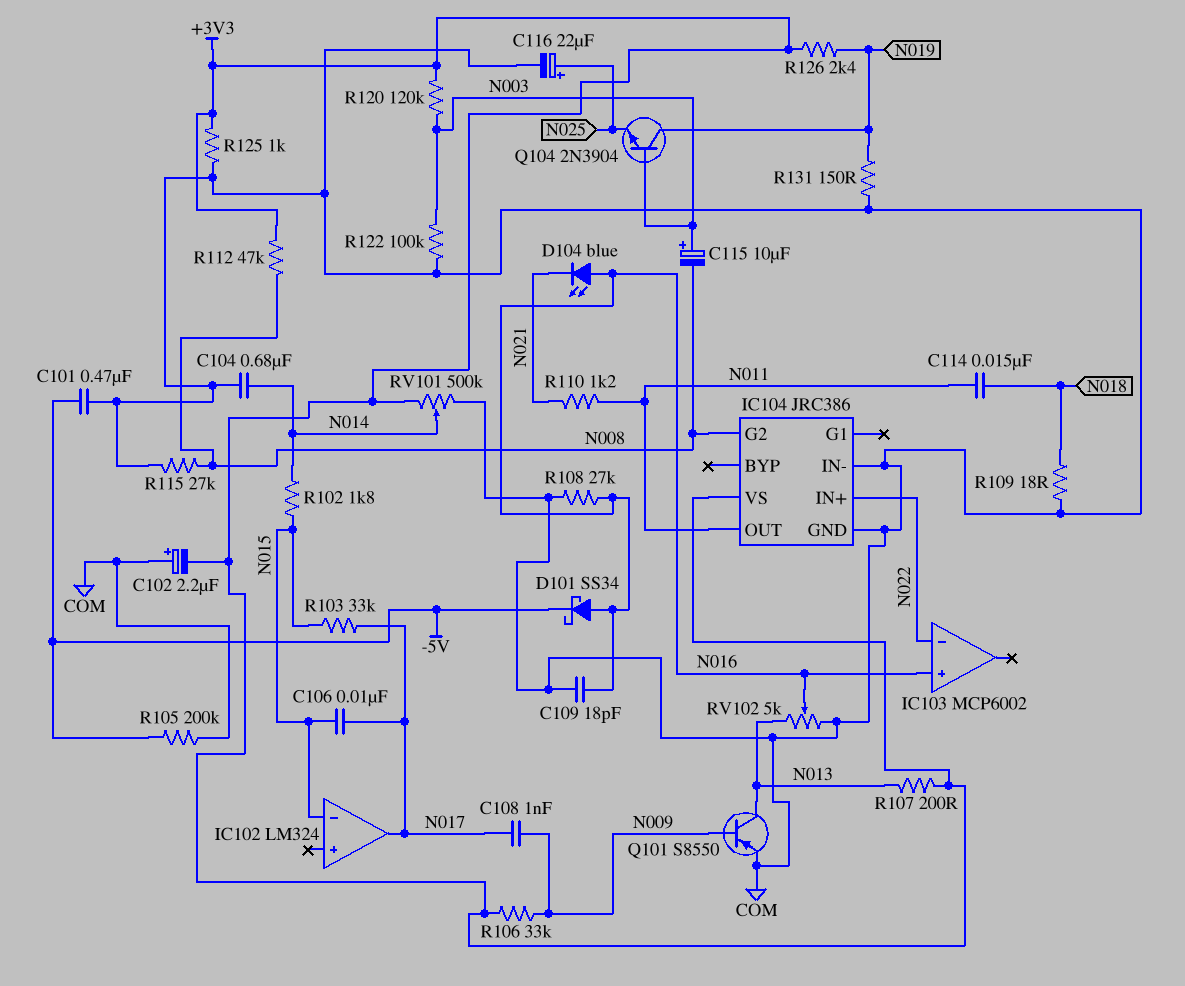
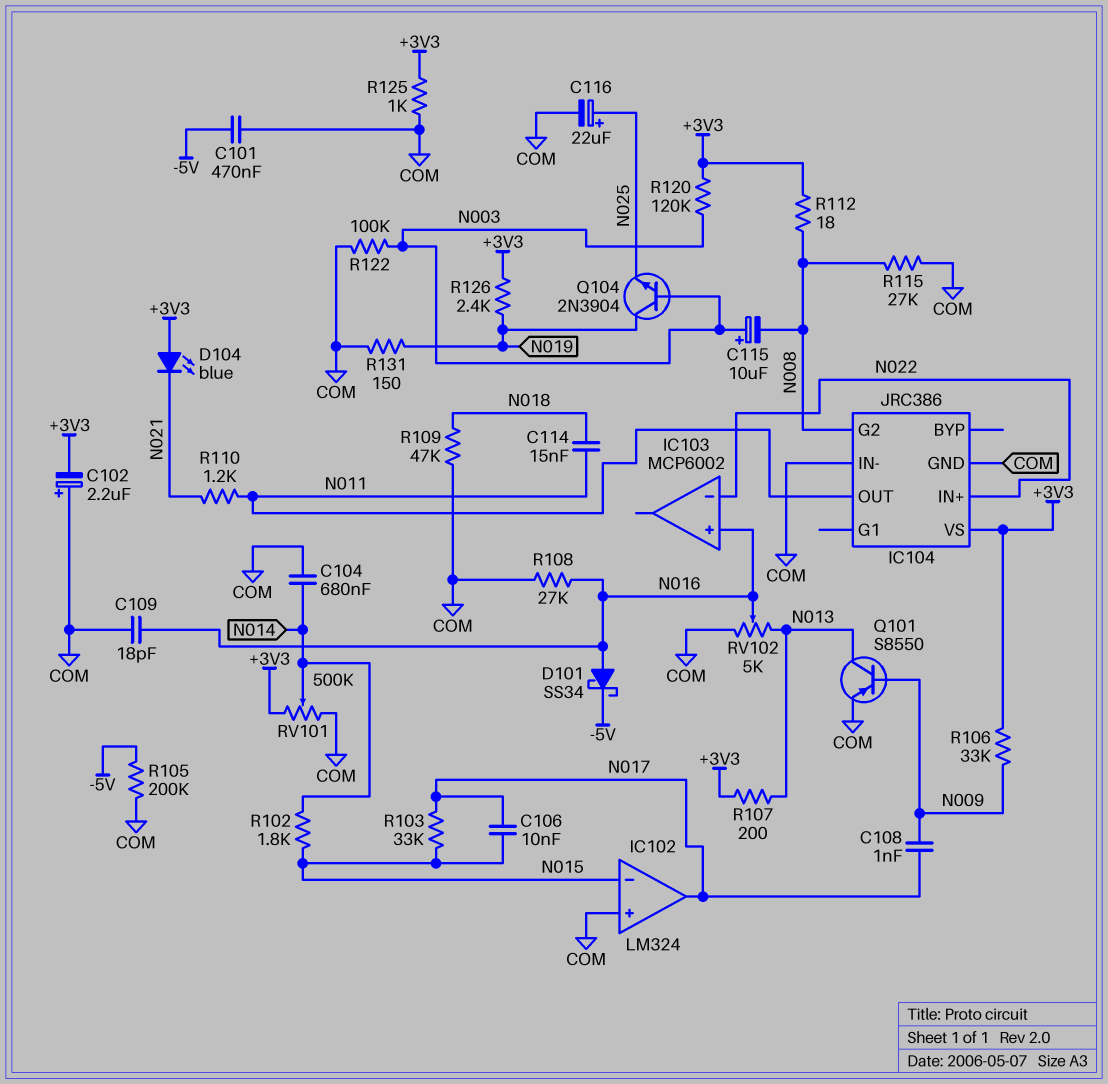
D104: LED blue (A N016, K N021) -> LED blue (A +3V3, K N021)
IC102 pin in+: none -> COM
R109: 18 (COM, N018) -> 47k (COM, N018)
R112: 47k (+3V3, N008) -> 18 (+3V3, N008)

